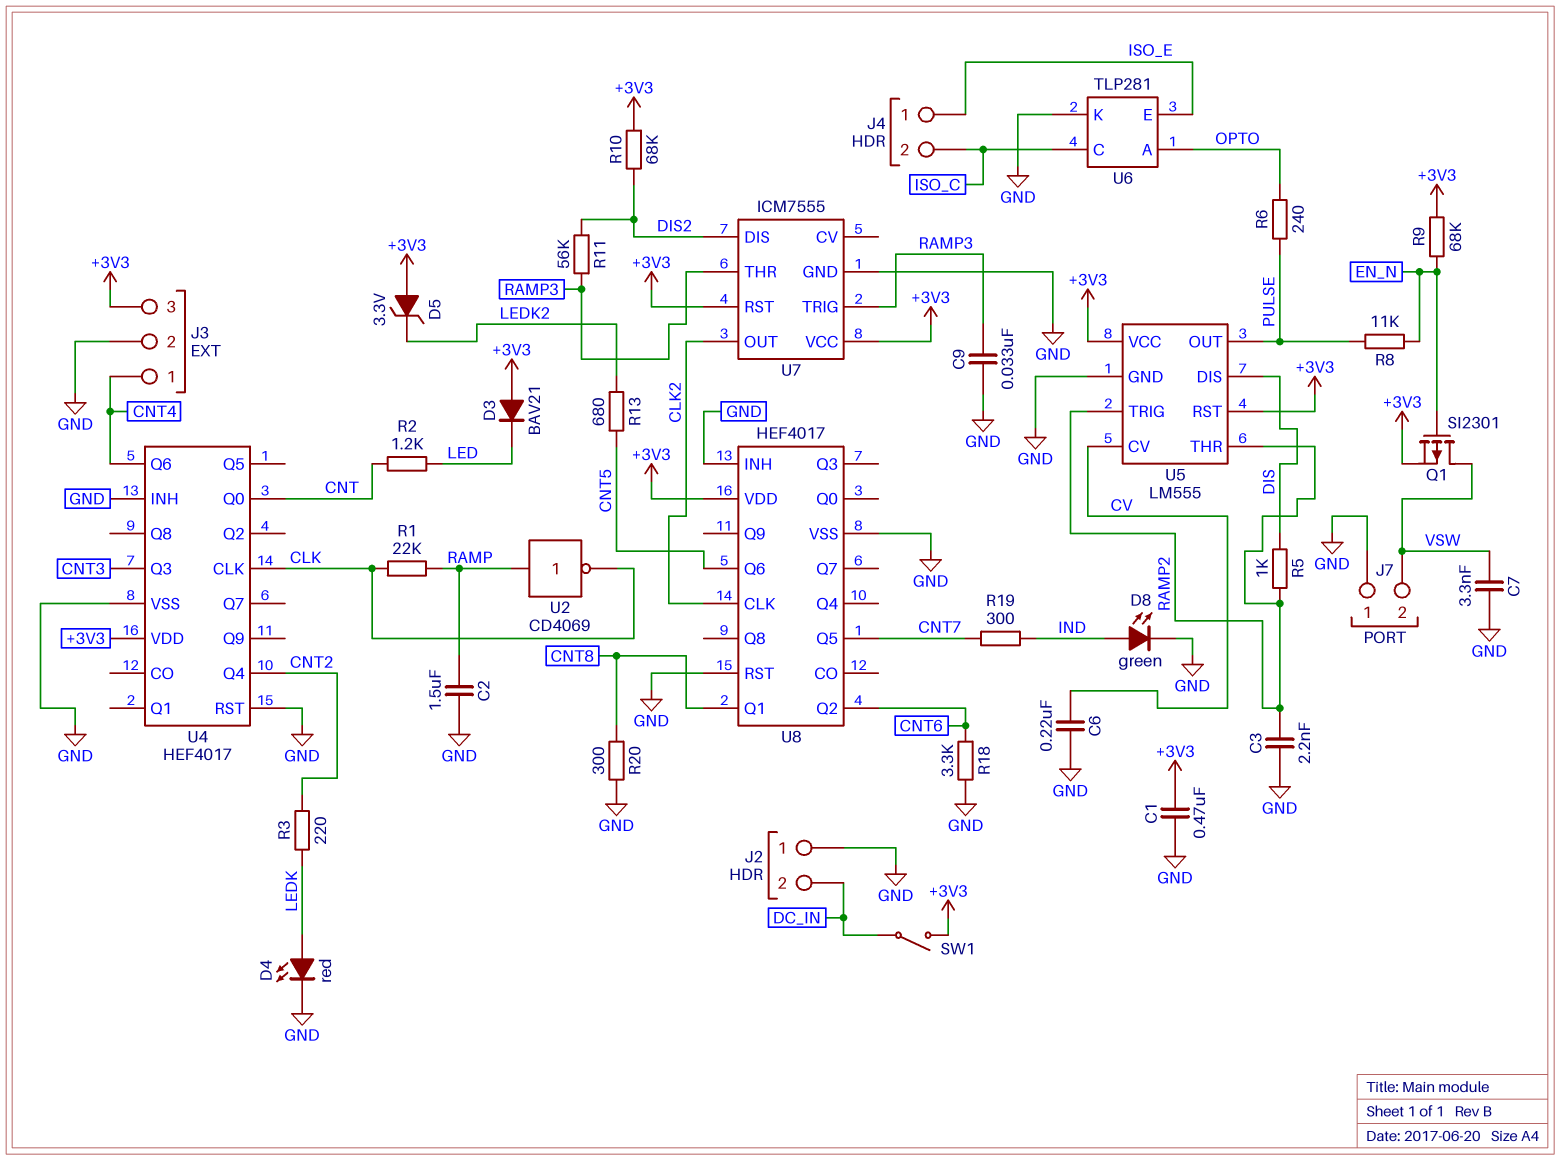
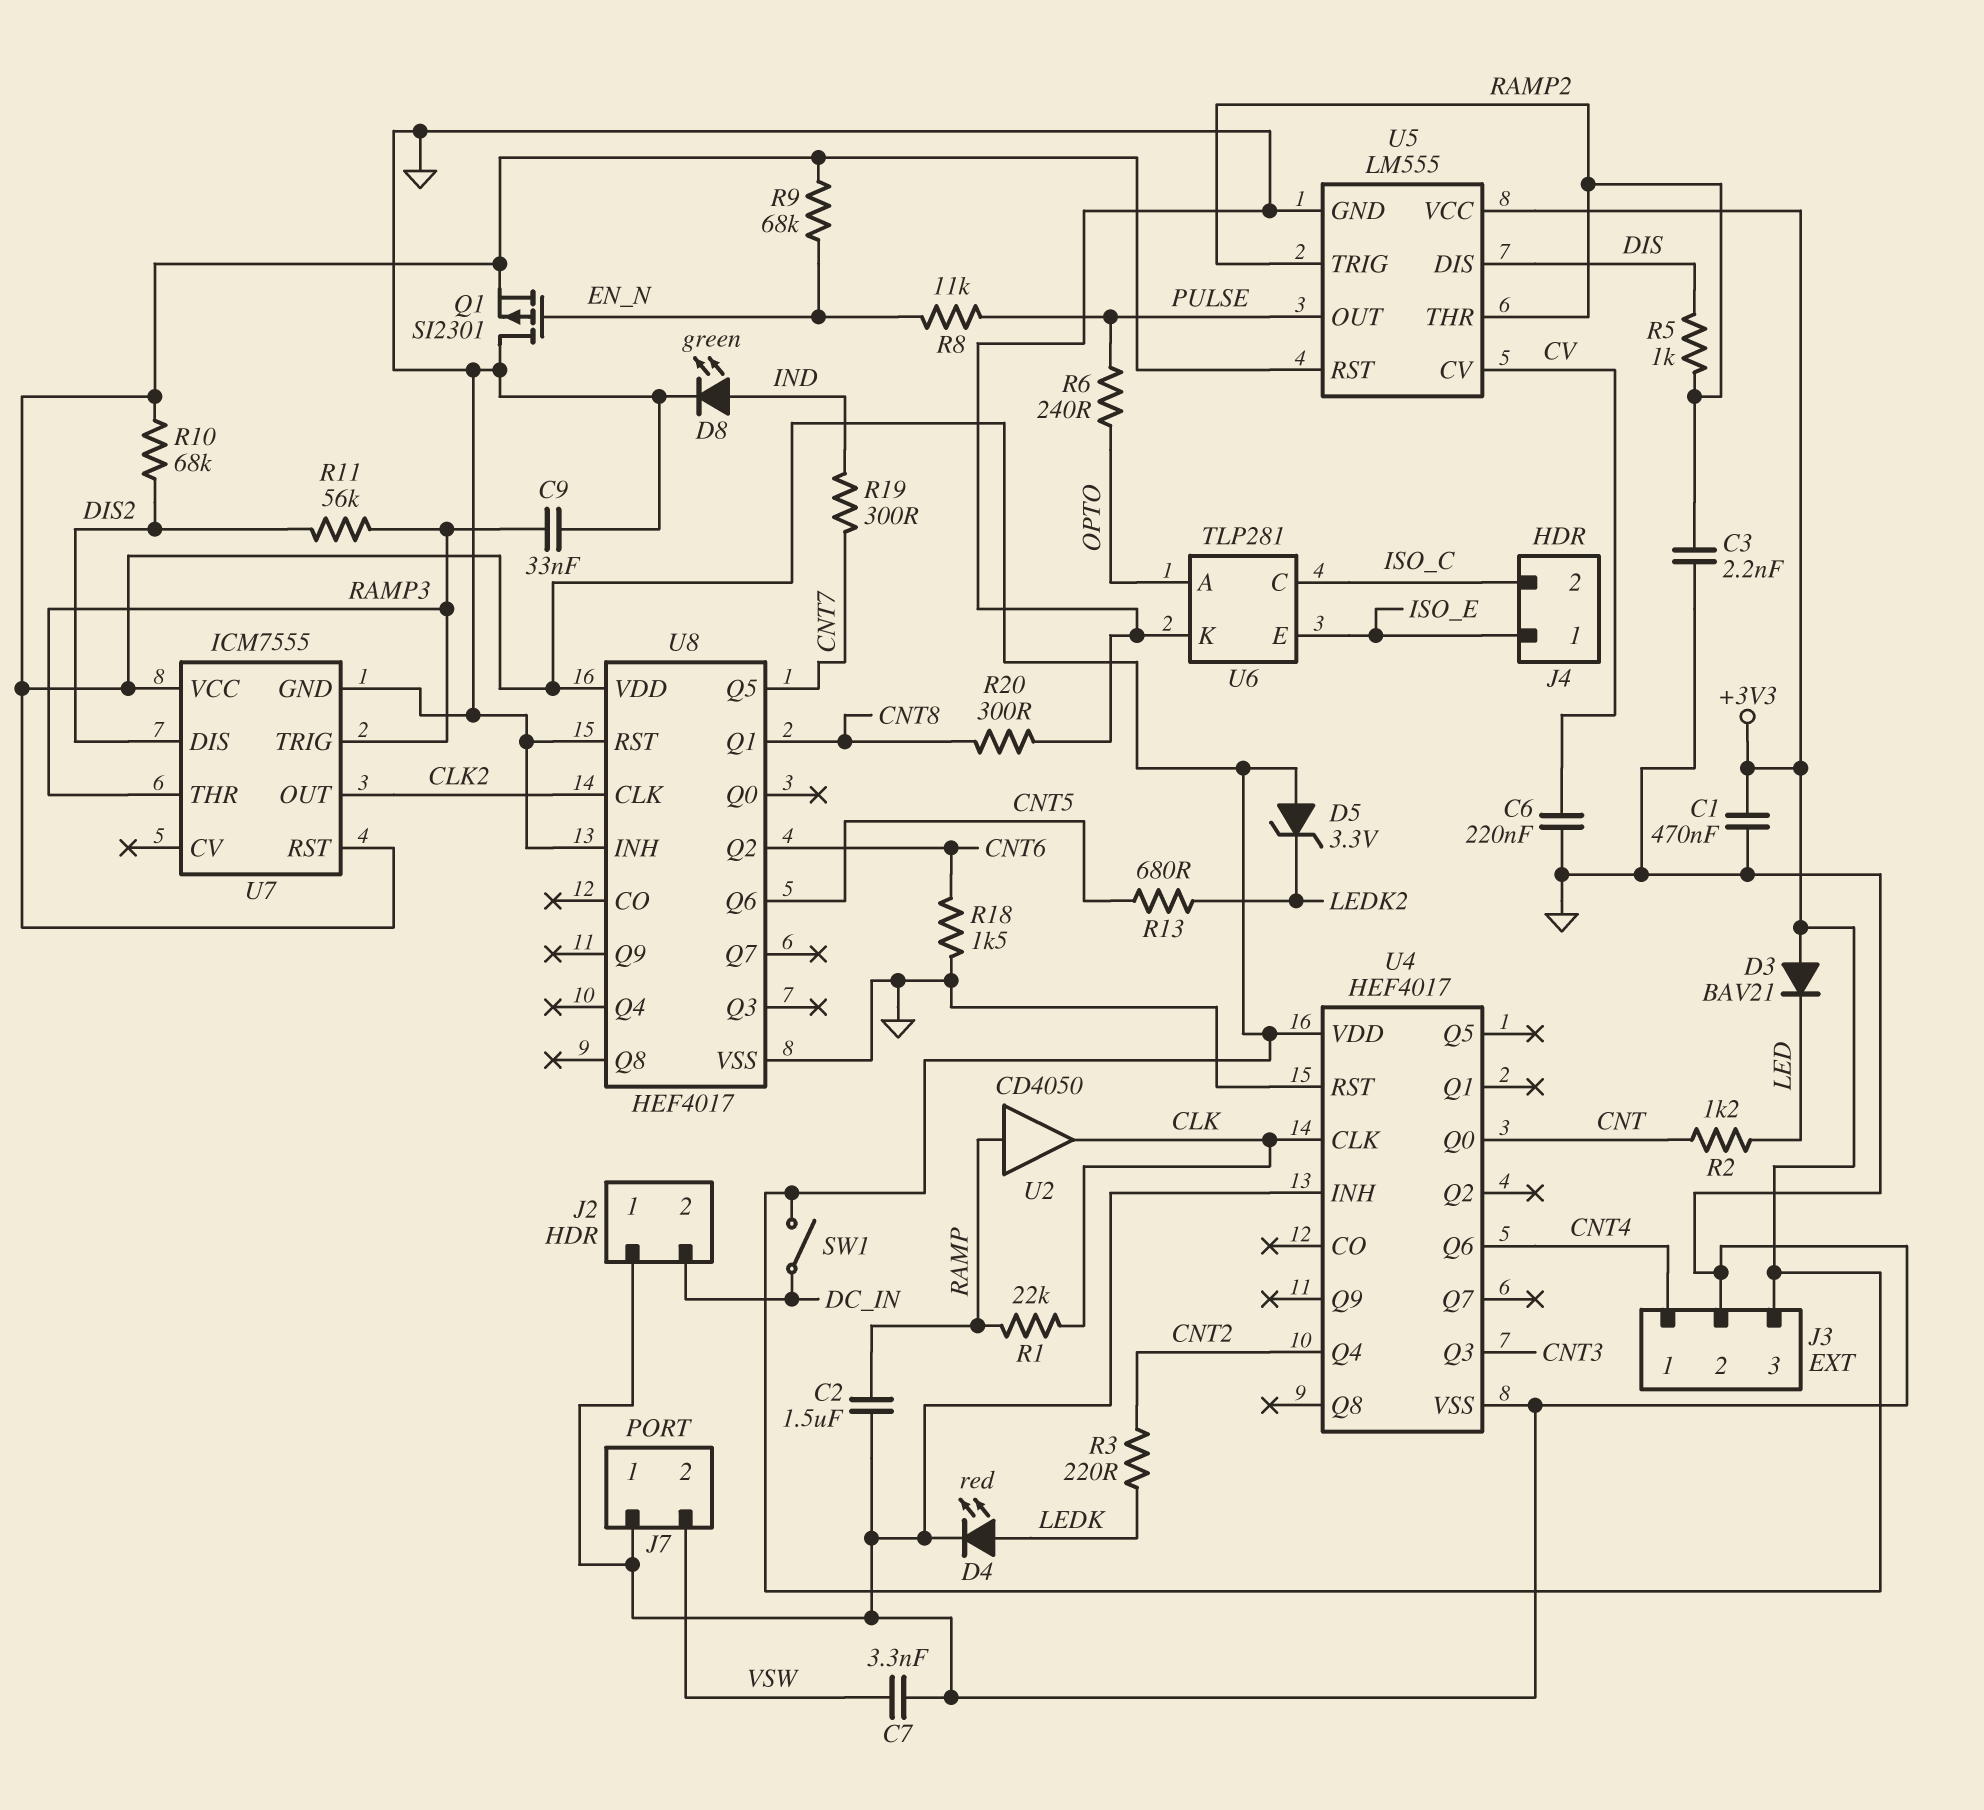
Q1: PMOS SI2301 (G EN_N, D VSW, S +3V3) -> PMOS SI2301 (G EN_N, D GND, S +3V3)
R18: 3.3k (CNT6, GND) -> 1.5k (CNT6, GND)
U2: NOT CD4069 (in RAMP, out CLK) -> buffer CD4050 (in RAMP, out CLK)

